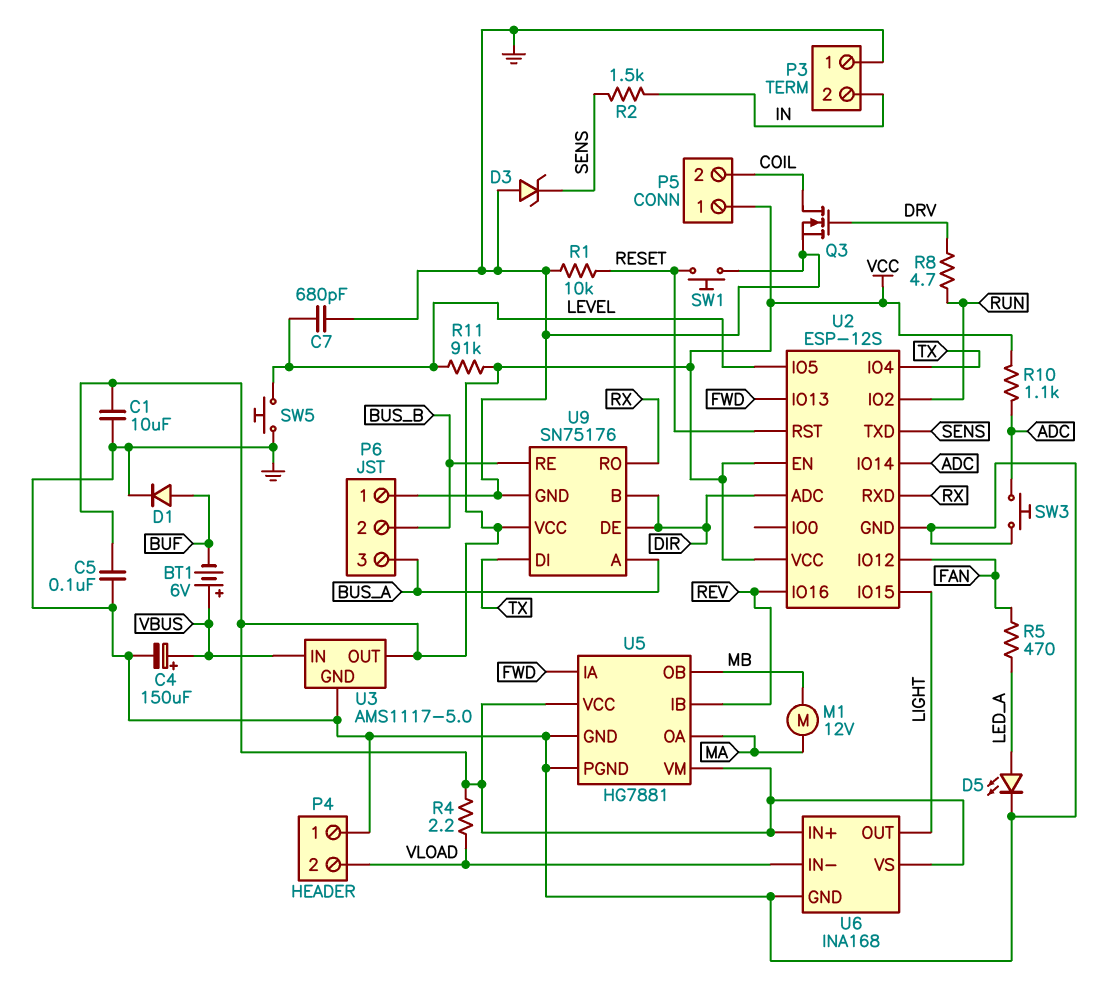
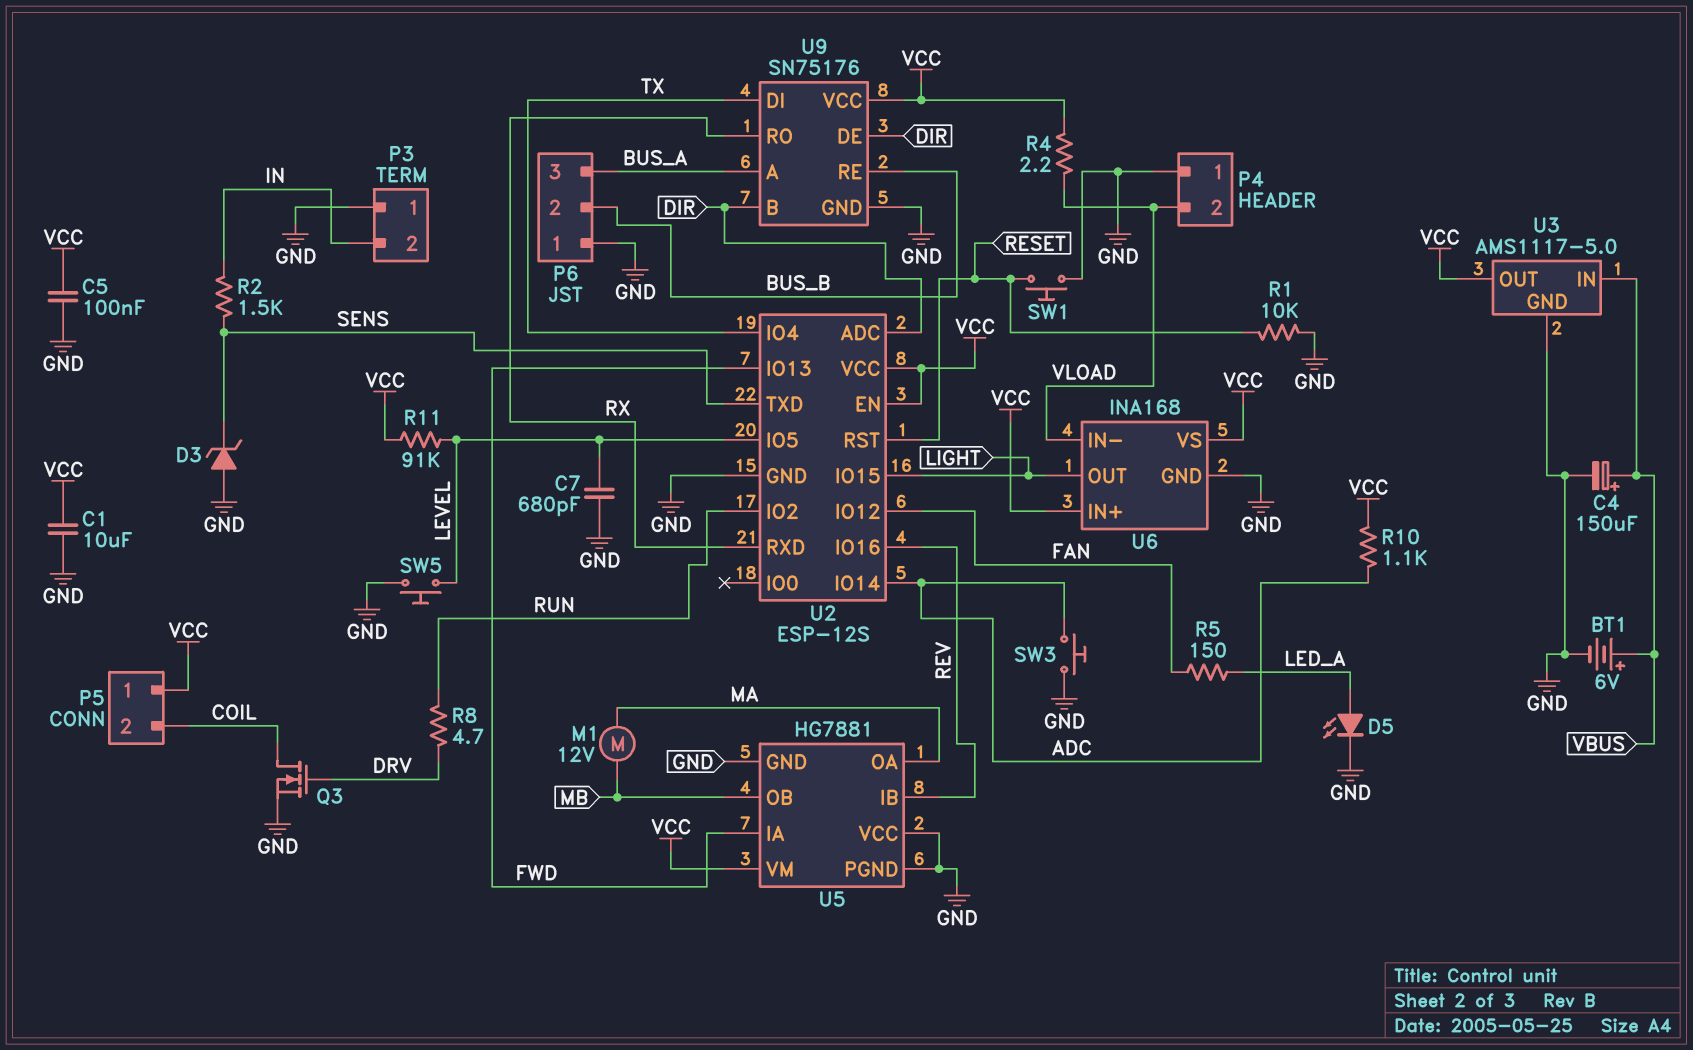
BT1: 6V (plus VBUS, minus BUF) -> 6V (plus VBUS, minus GND)
D1: diode (A BUF, K GND) -> none
R5: 470 (FAN, LED_A) -> 150 (FAN, LED_A)
U5 pin VCC: VCC -> GND

